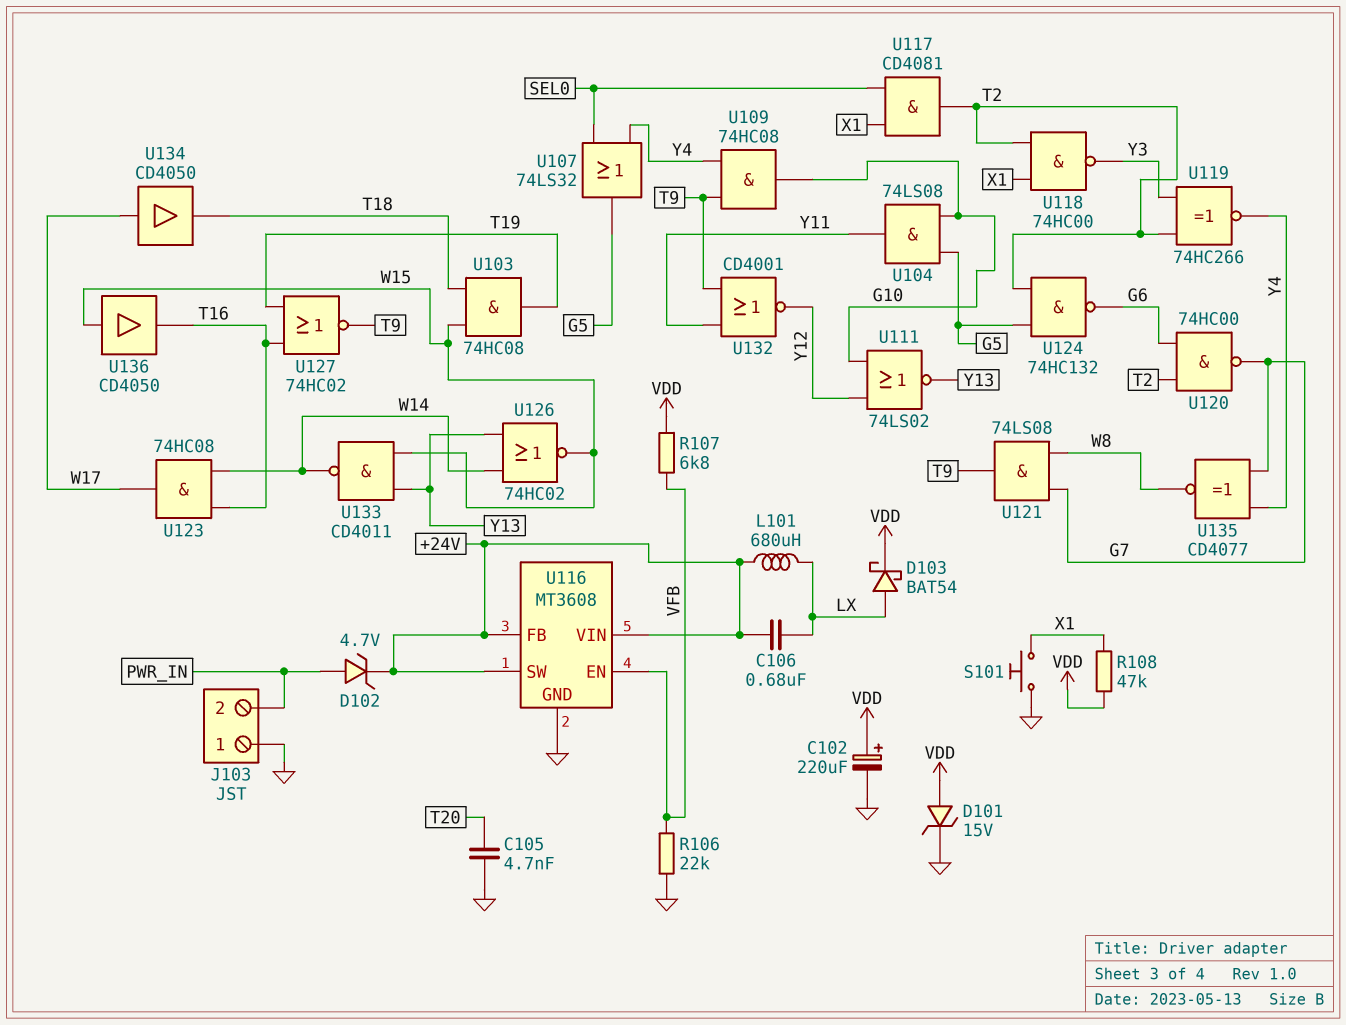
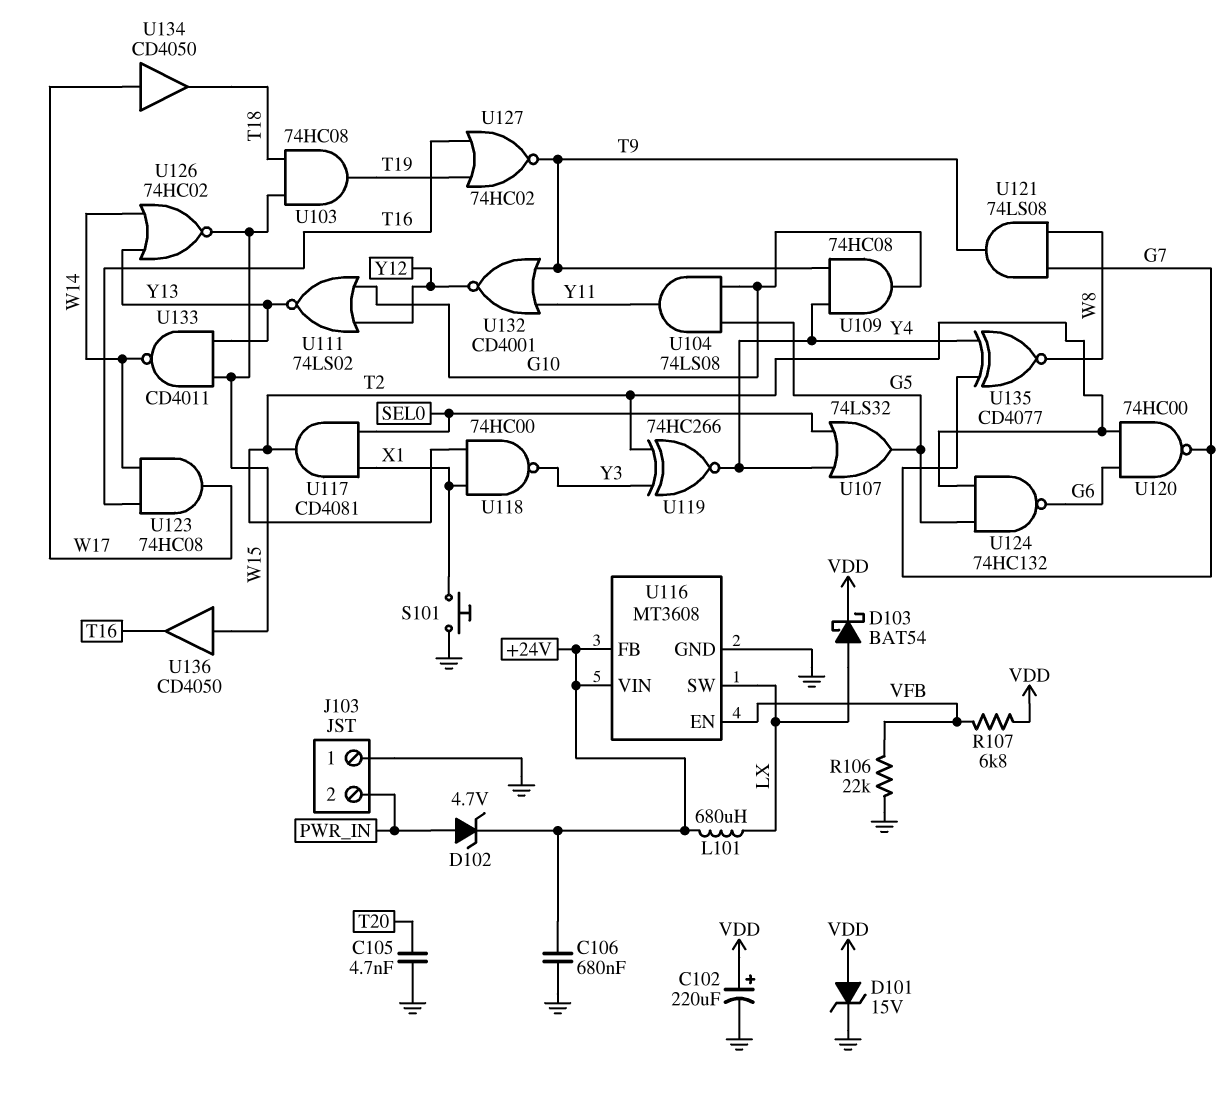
C106: 680nF (+24V, LX) -> 680nF (+24V, GND)
R108: 47k (VDD, X1) -> none
U116 pin SW: +24V -> LX

